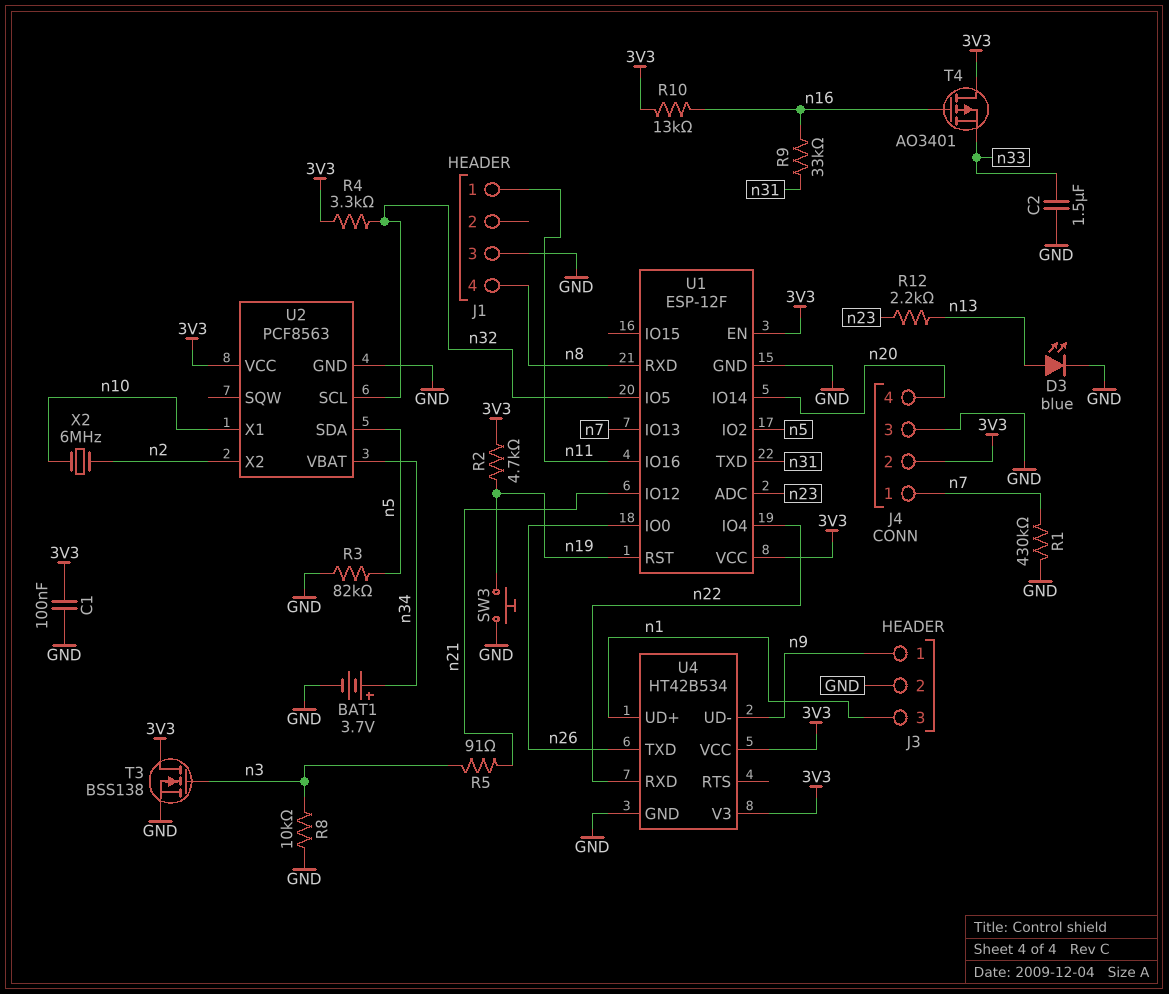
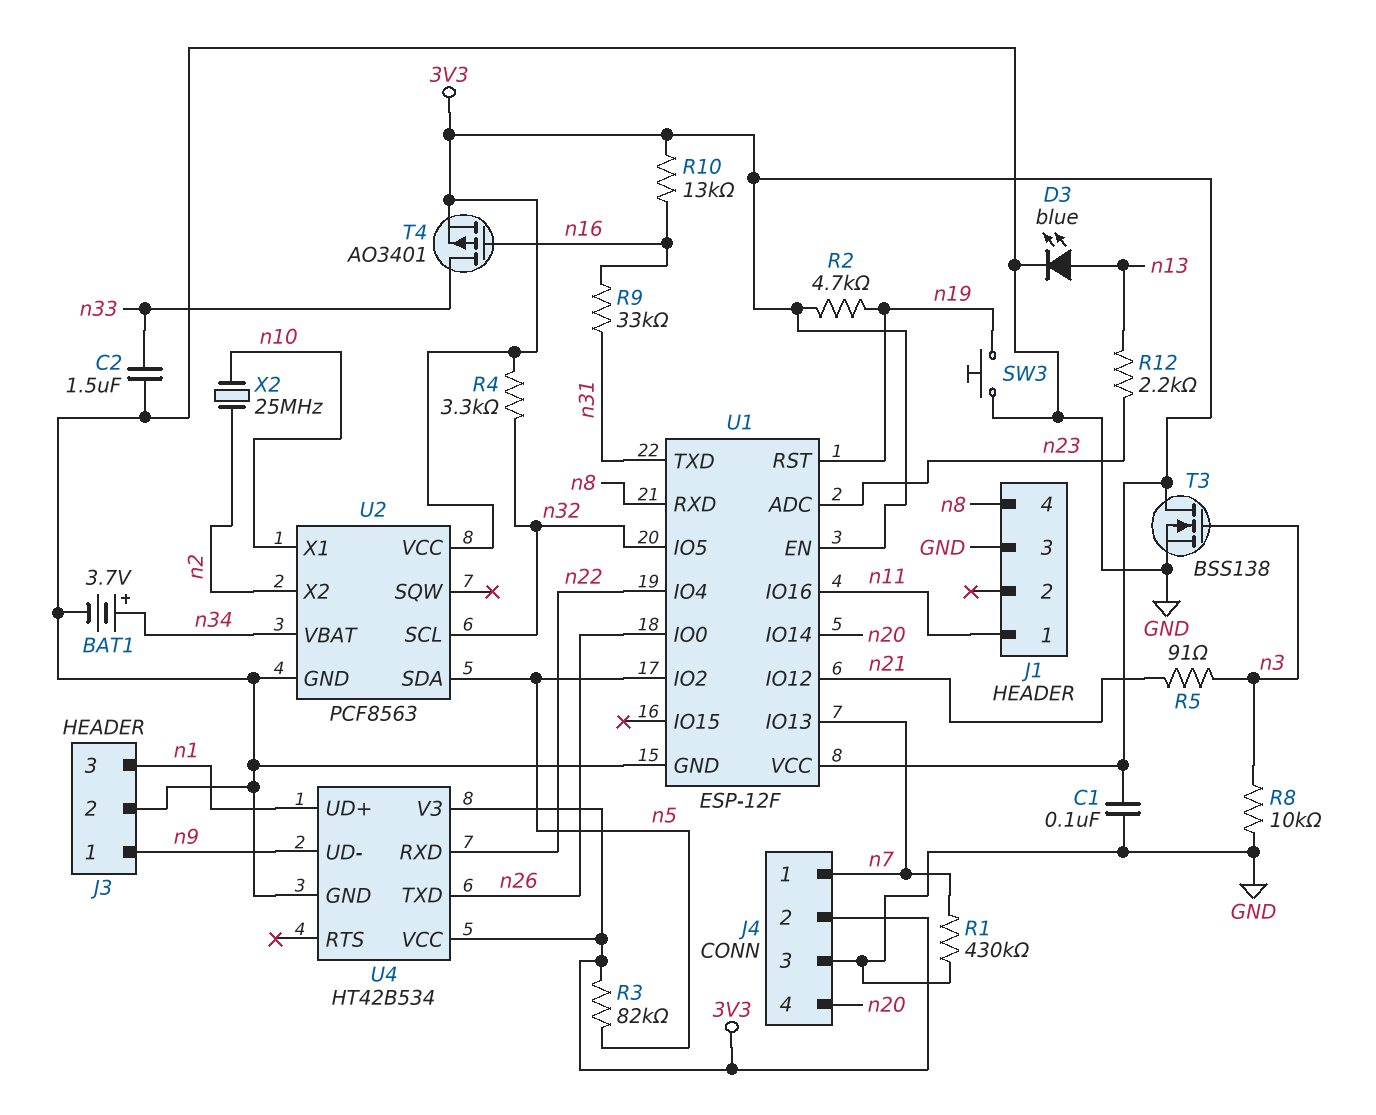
R3: 82k (GND, n5) -> 82k (3V3, n5)
T4: PMOS AO3401 (G n16, D 3V3, S n33) -> PMOS AO3401 (G n16, D n33, S 3V3)
X2: 6MHz (n2, n10) -> 25MHz (n2, n10)

